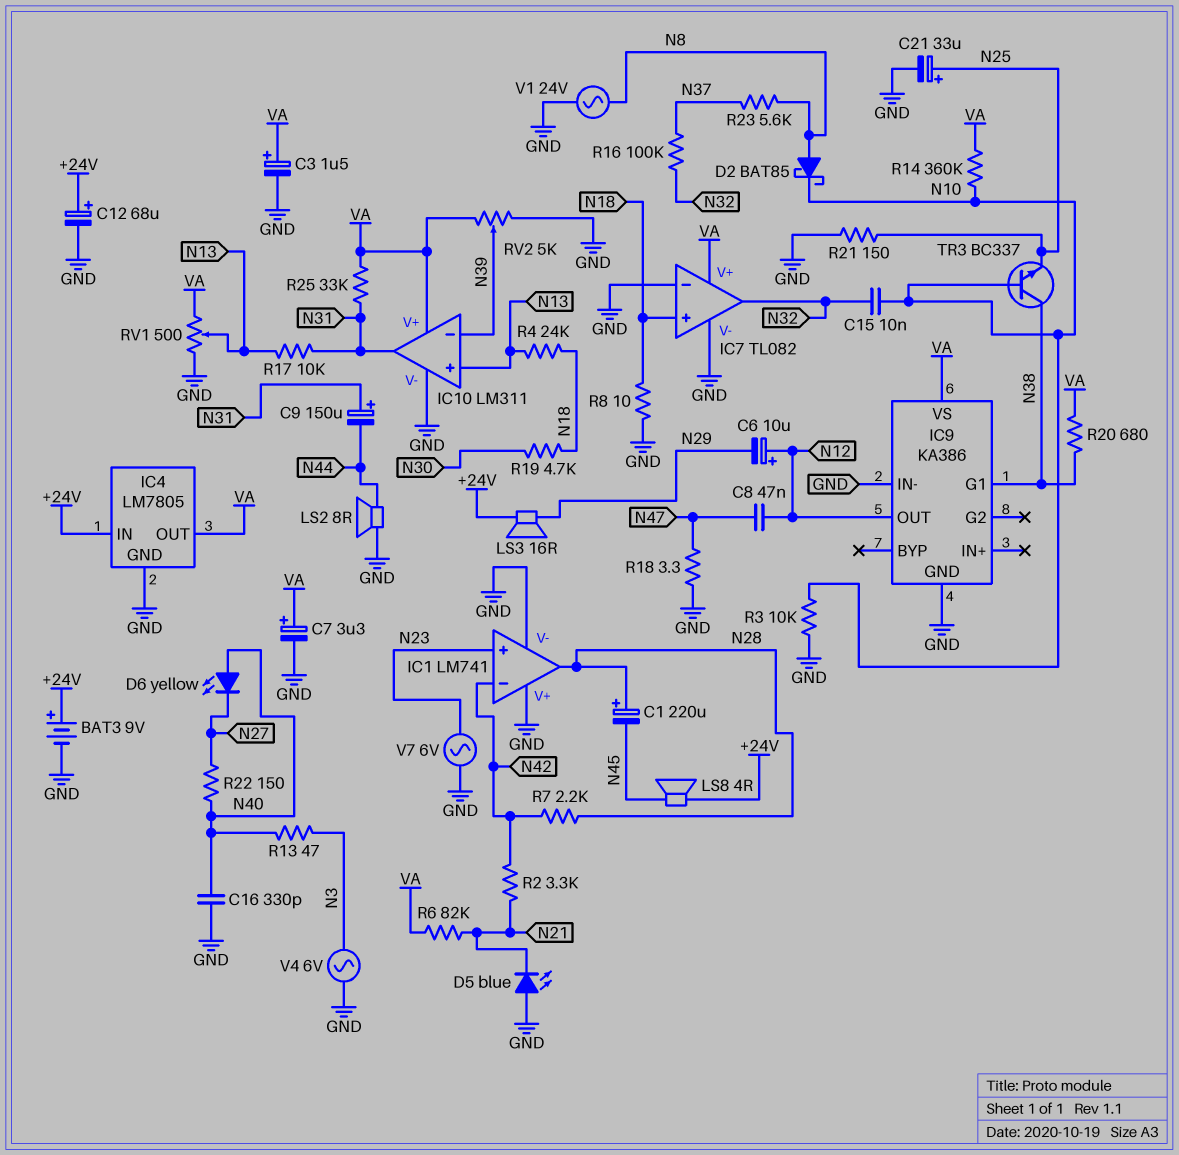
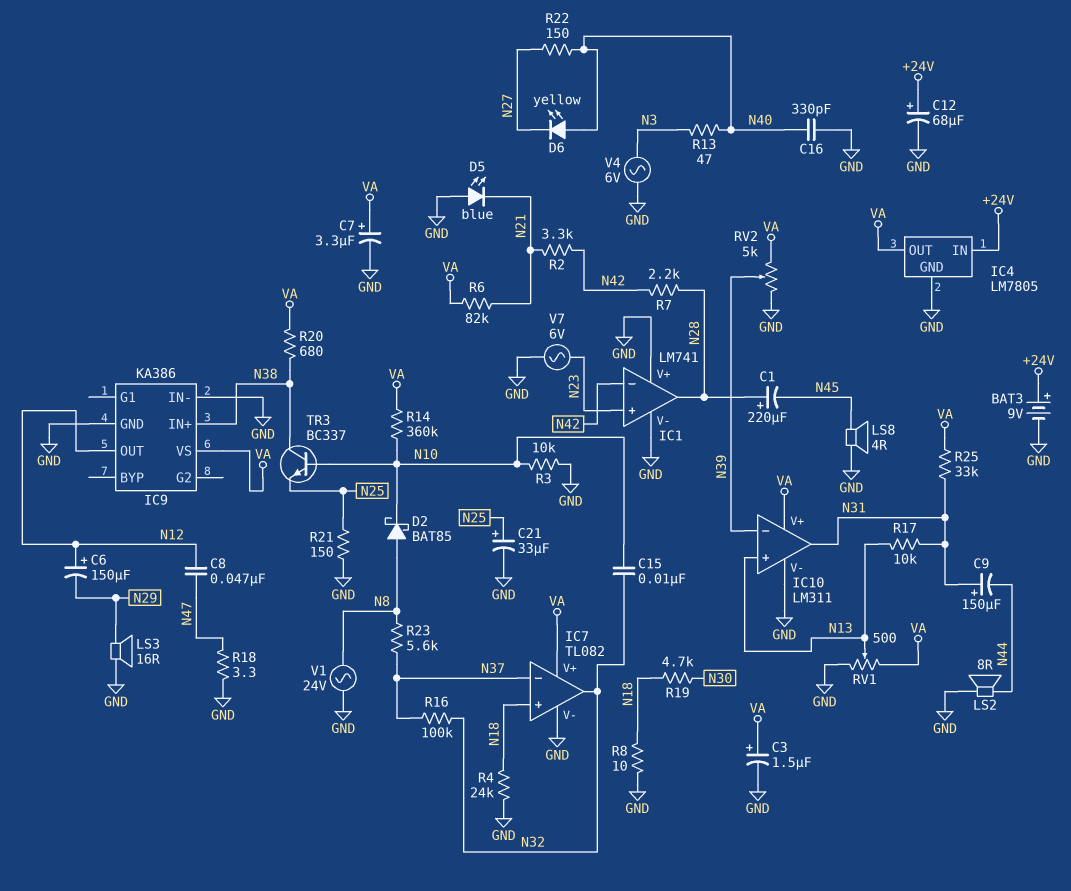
C6: 10uF (plus N12, minus N29) -> 150uF (plus N12, minus N29)
IC7 pin in-: GND -> N37
IC9 pin G1: N38 -> none
IC9 pin IN+: none -> N38
LS3: speaker 16R (+24V, N29) -> speaker 16R (GND, N29)
LS8: speaker 4R (+24V, N45) -> speaker 4R (GND, N45)
R4: 24k (N13, N18) -> 24k (GND, N18)

